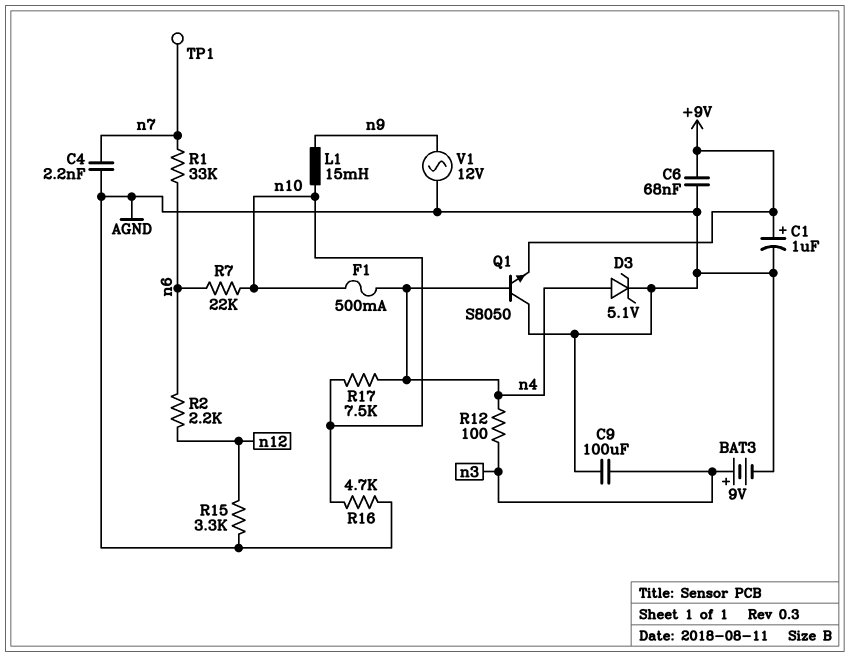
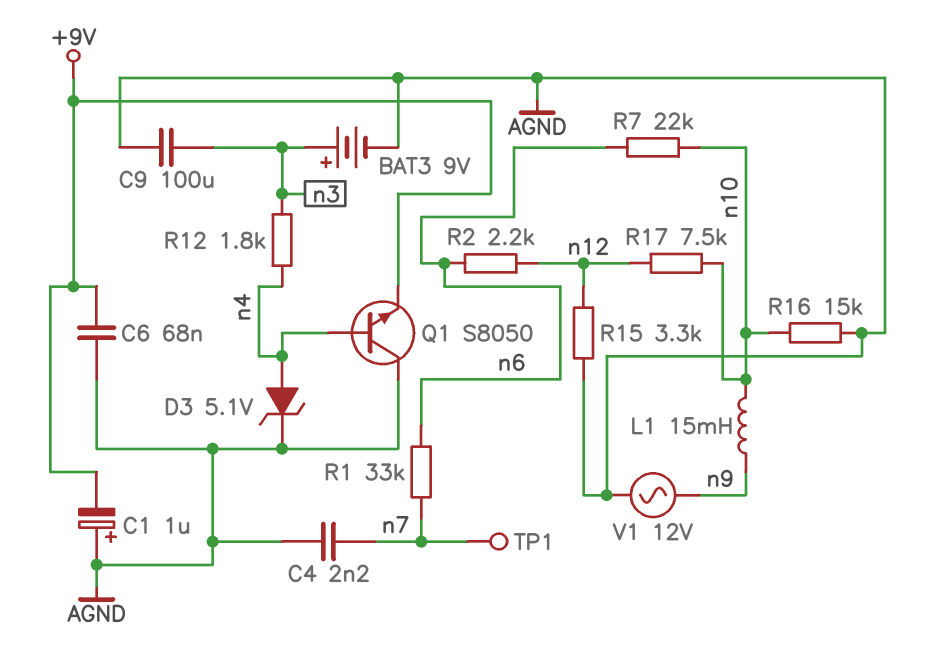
C1: 1uF (plus +9V, minus AGND) -> 1uF (plus AGND, minus +9V)
F1: 500mA (n4, n10) -> none
R12: 100 (n3, n4) -> 1.8k (n3, n4)
R16: 4.7k (AGND, n10) -> 15k (AGND, n10)
R17: 7.5k (n4, n10) -> 7.5k (n10, n12)

